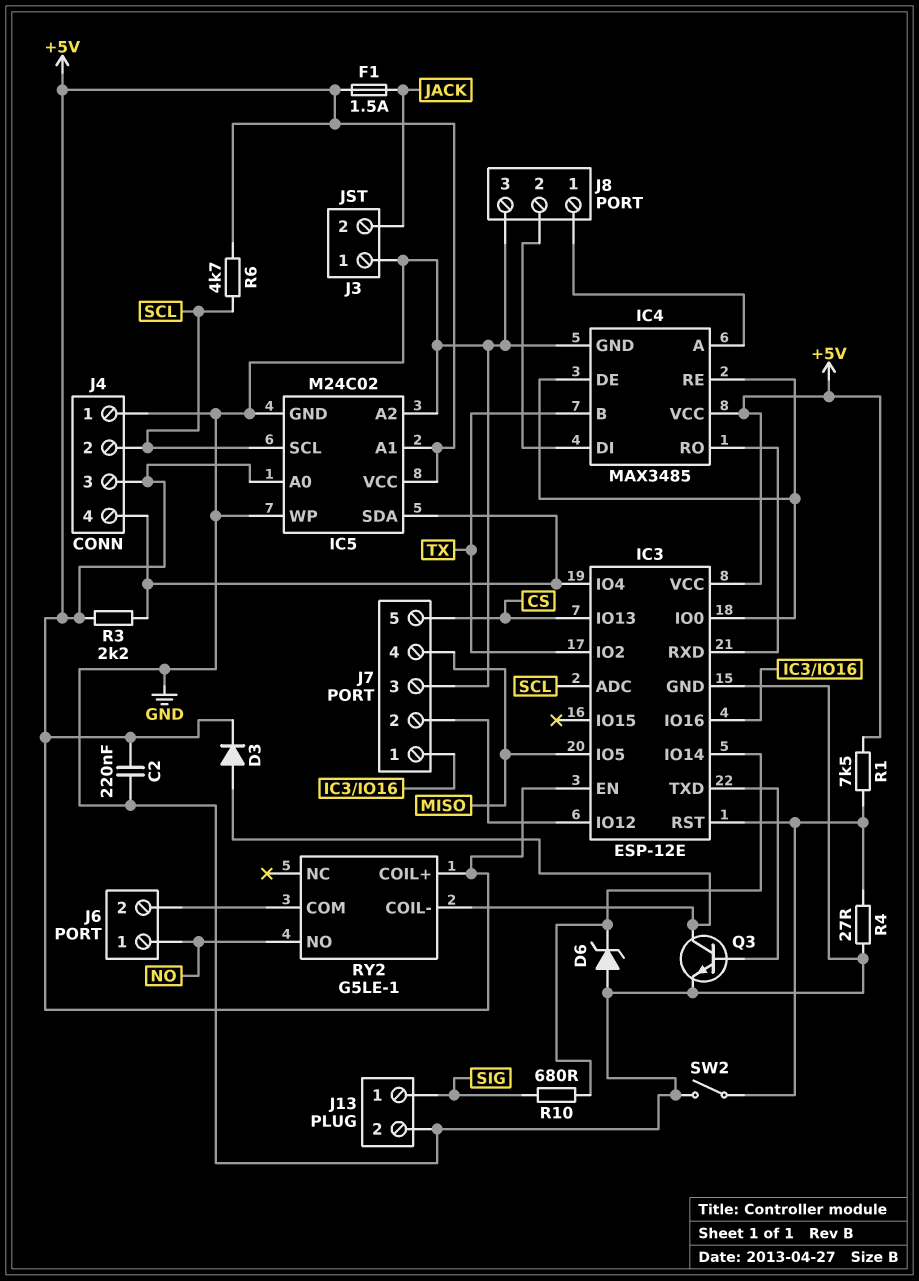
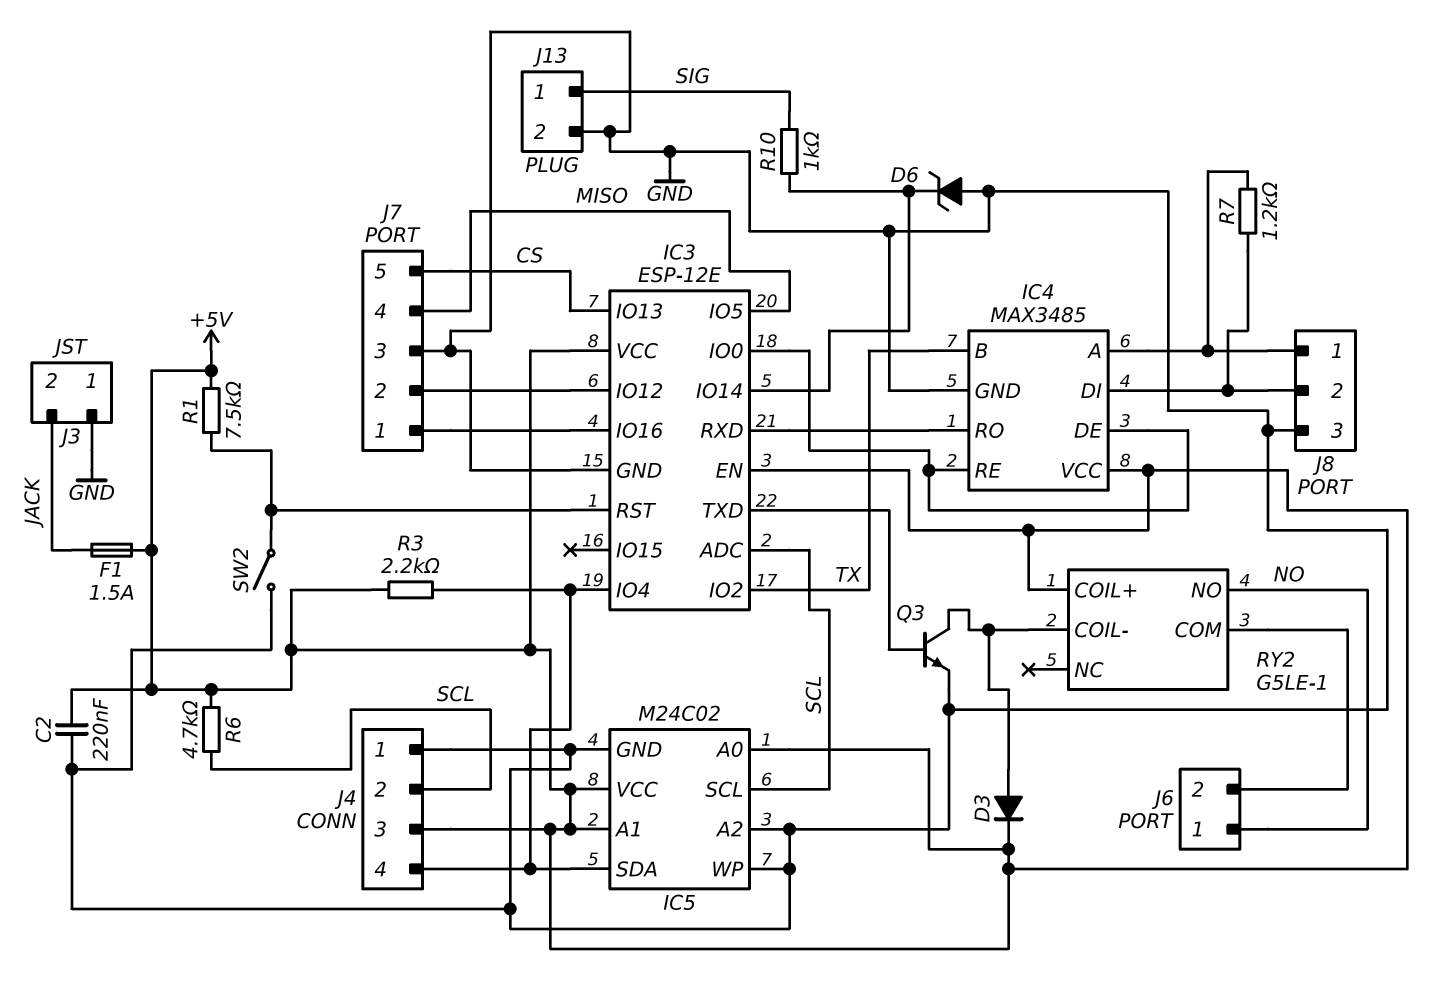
R4: 27 (GND, IC3/RST) -> none
R7: none -> 1.2k (IC4/A, IC4/DI)
R10: 680 (IC3/IO14, SIG) -> 1k (IC3/IO14, SIG)

